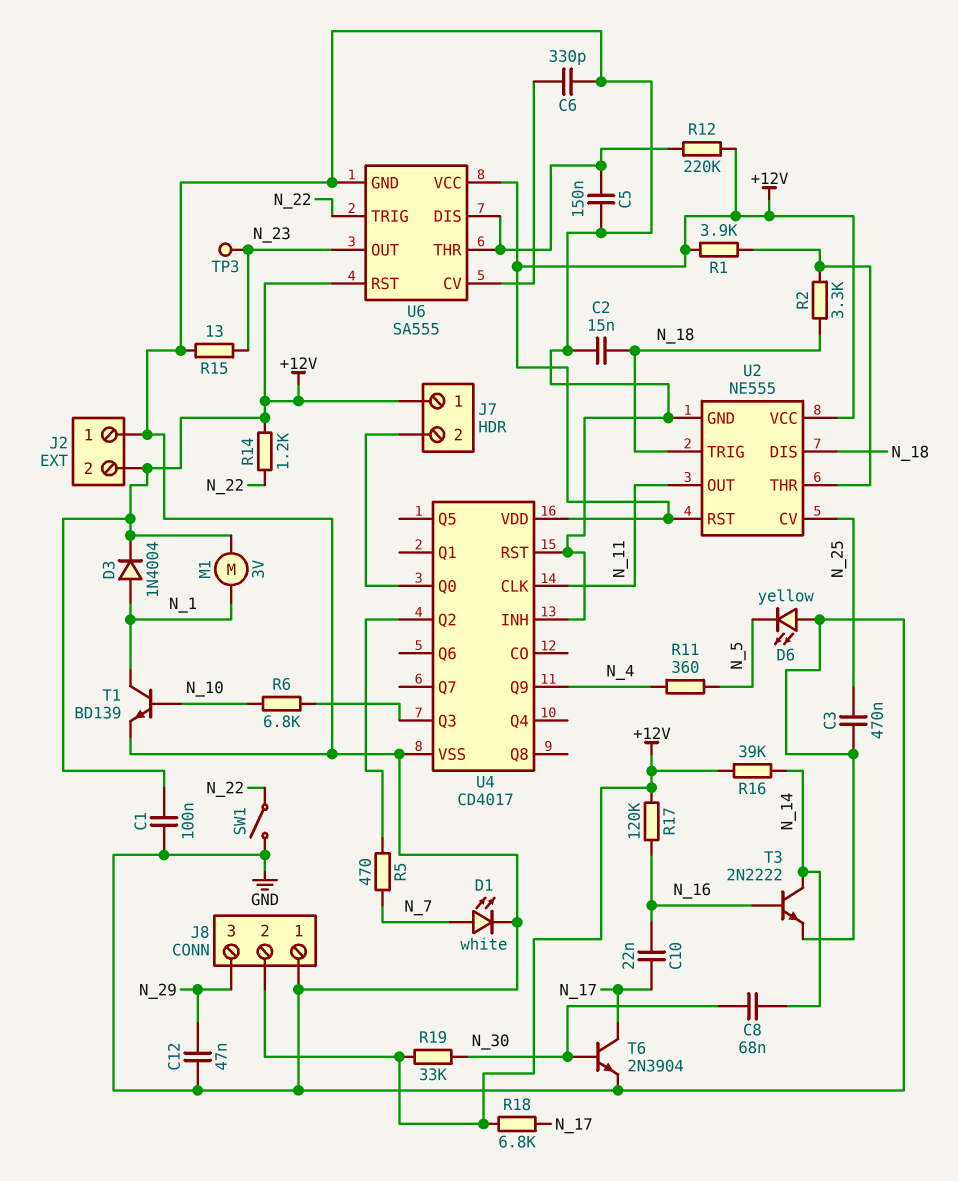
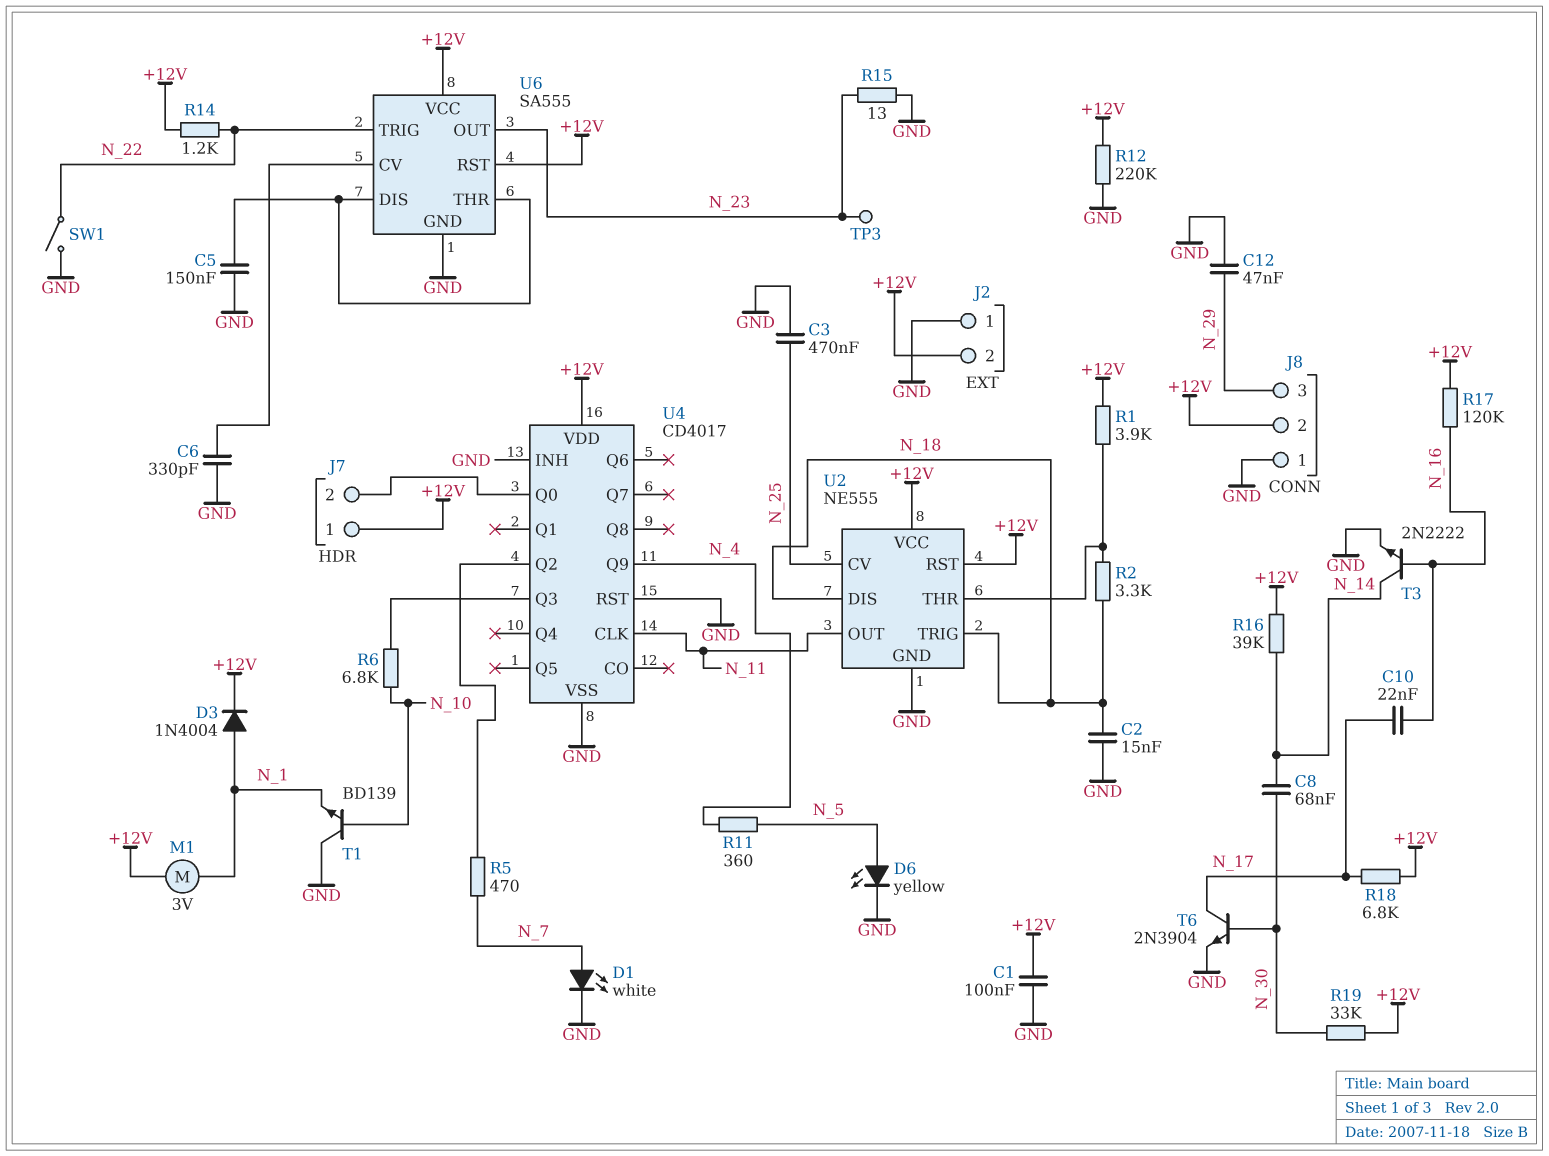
D6: LED yellow (A GND, K N_5) -> LED yellow (A N_5, K GND)
R12: 220k (+12V, U6/DIS) -> 220k (+12V, GND)
T1: NPN BD139 (B N_10, C N_1, E GND) -> NPN BD139 (B N_10, C GND, E N_1)

